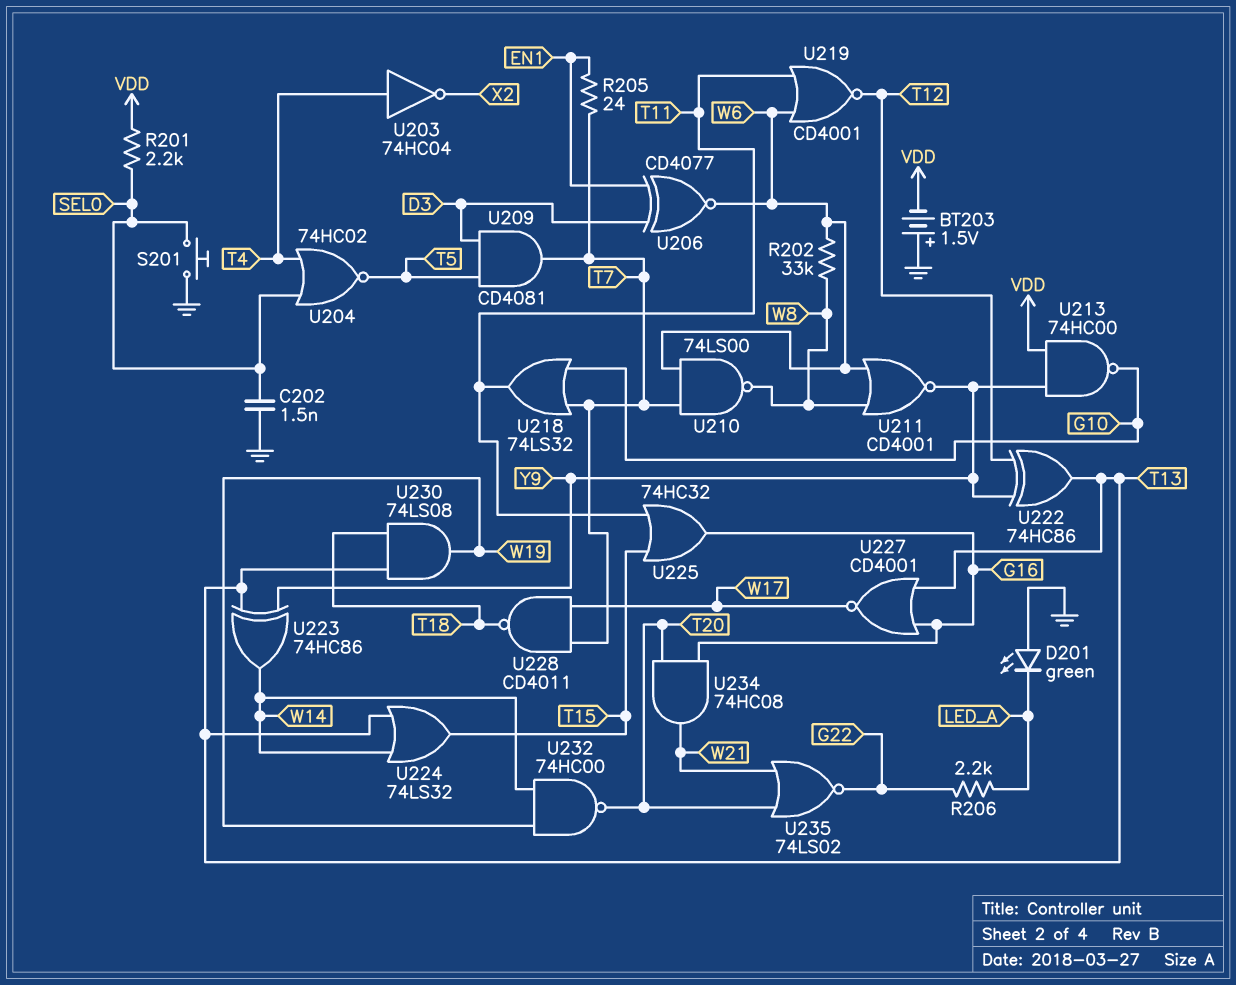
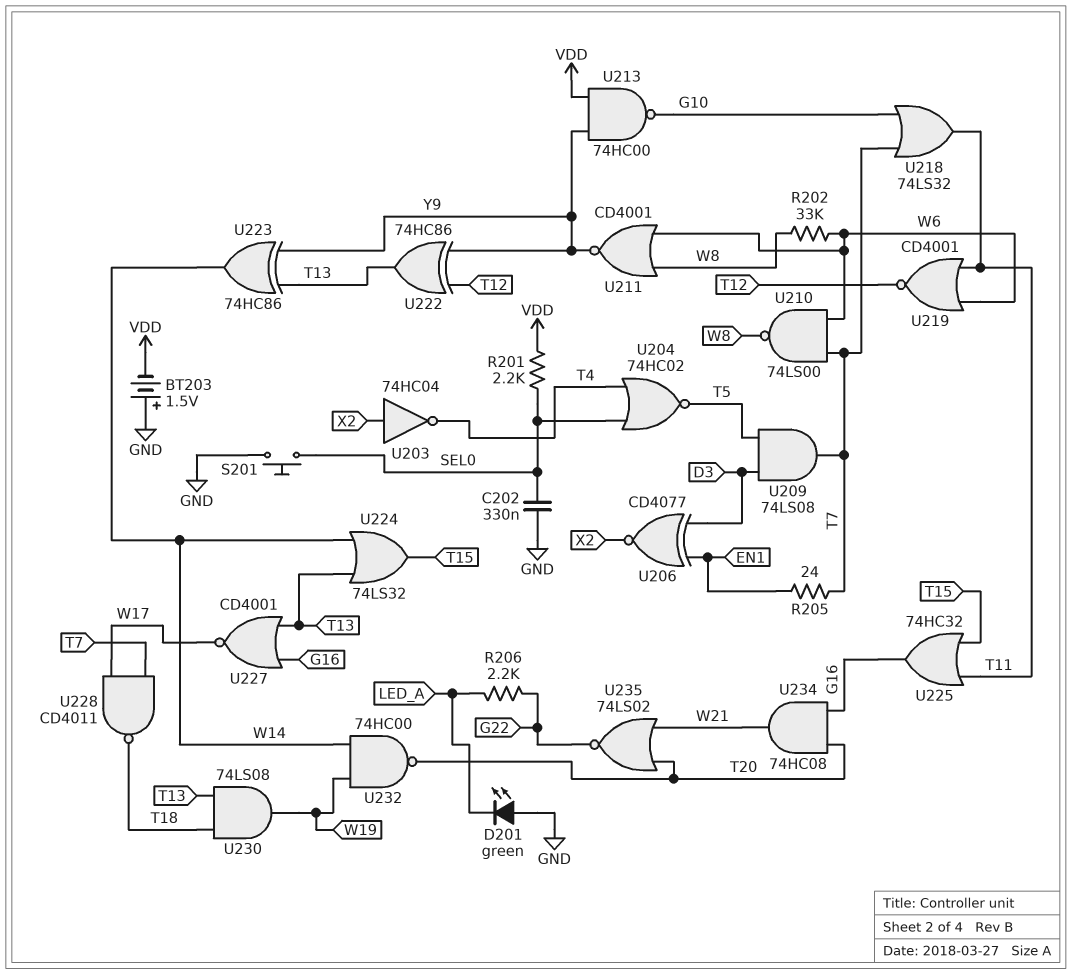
C202: 1.5nF (GND, SEL0) -> 330nF (GND, SEL0)
U203: NOT 74HC04 (in T4, out X2) -> NOT 74HC04 (in X2, out T4)
U206: XNOR CD4077 (in D3, in EN1, out W6) -> XNOR CD4077 (in D3, in EN1, out X2)
U209: AND CD4081 (in D3, in T5, out T7) -> AND 74LS08 (in D3, in T5, out T7)

